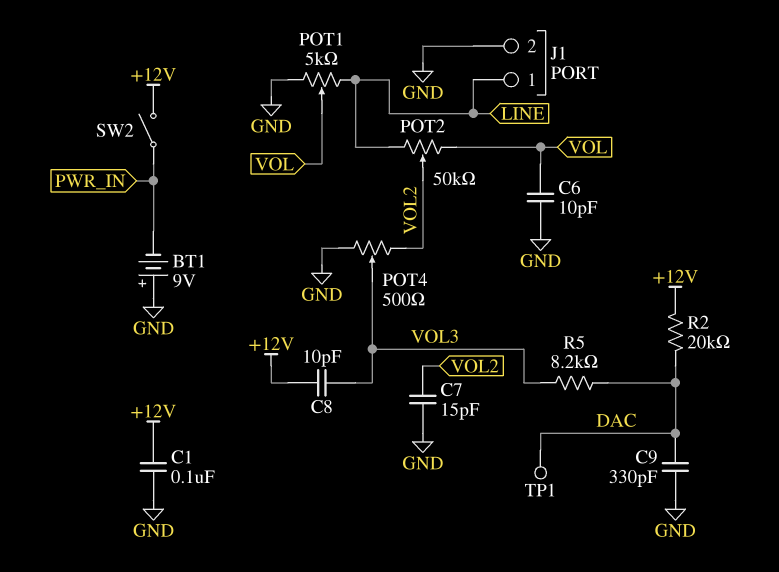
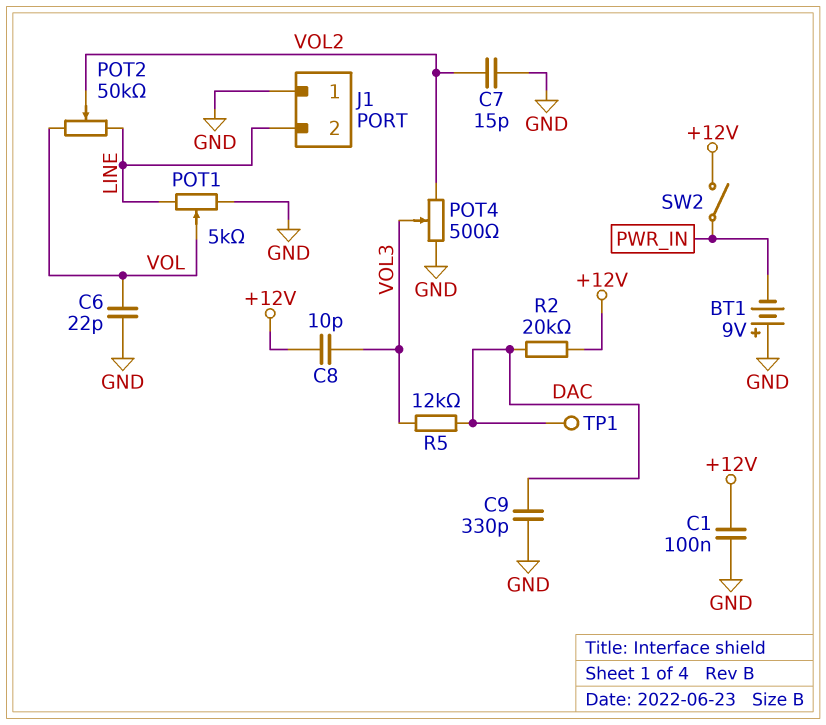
C6: 10pF (GND, VOL) -> 22pF (GND, VOL)
J1 pin 1: LINE -> GND
J1 pin 2: GND -> LINE
R5: 8.2k (DAC, VOL3) -> 12k (DAC, VOL3)

